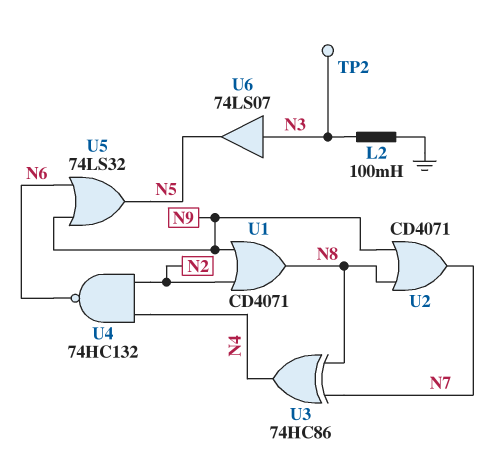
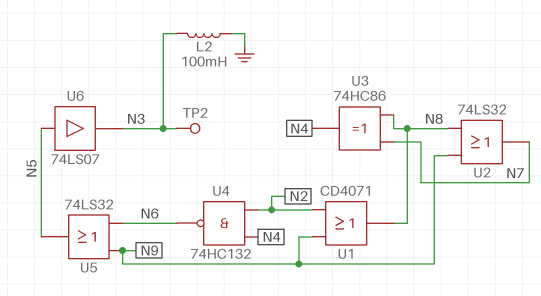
U2: OR CD4071 (in N8, in N9, out N7) -> OR 74LS32 (in N8, in N9, out N7)
U6: buffer 74LS07 (in N3, out N5) -> buffer 74LS07 (in N5, out N3)

